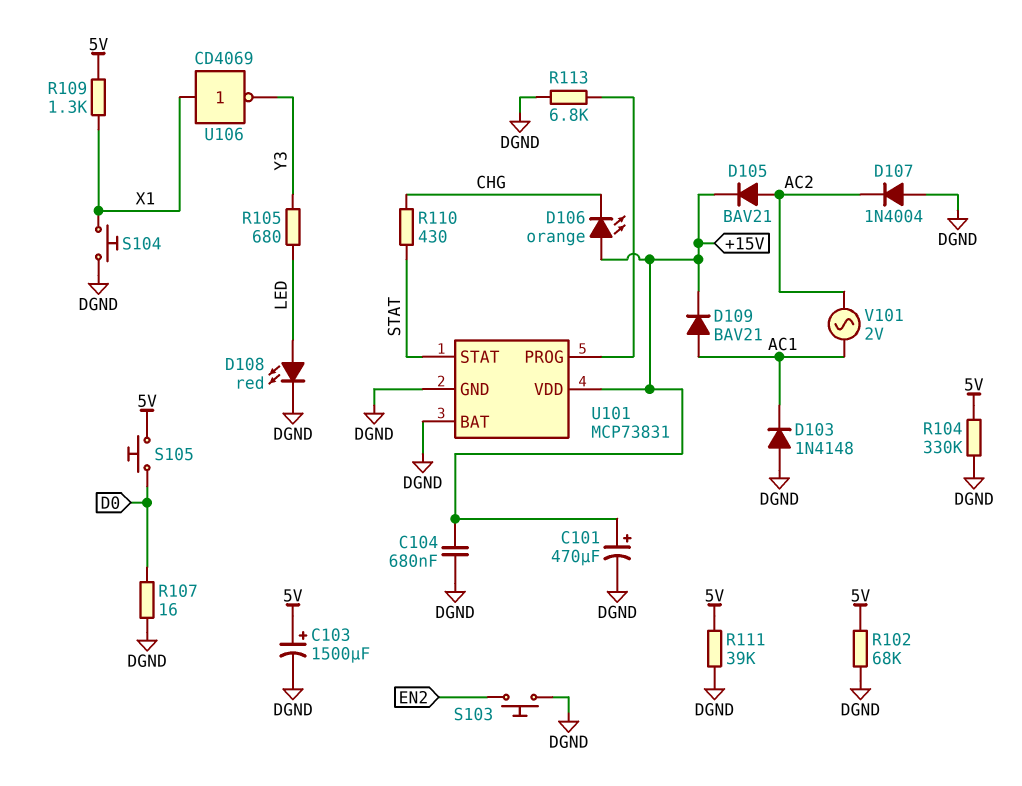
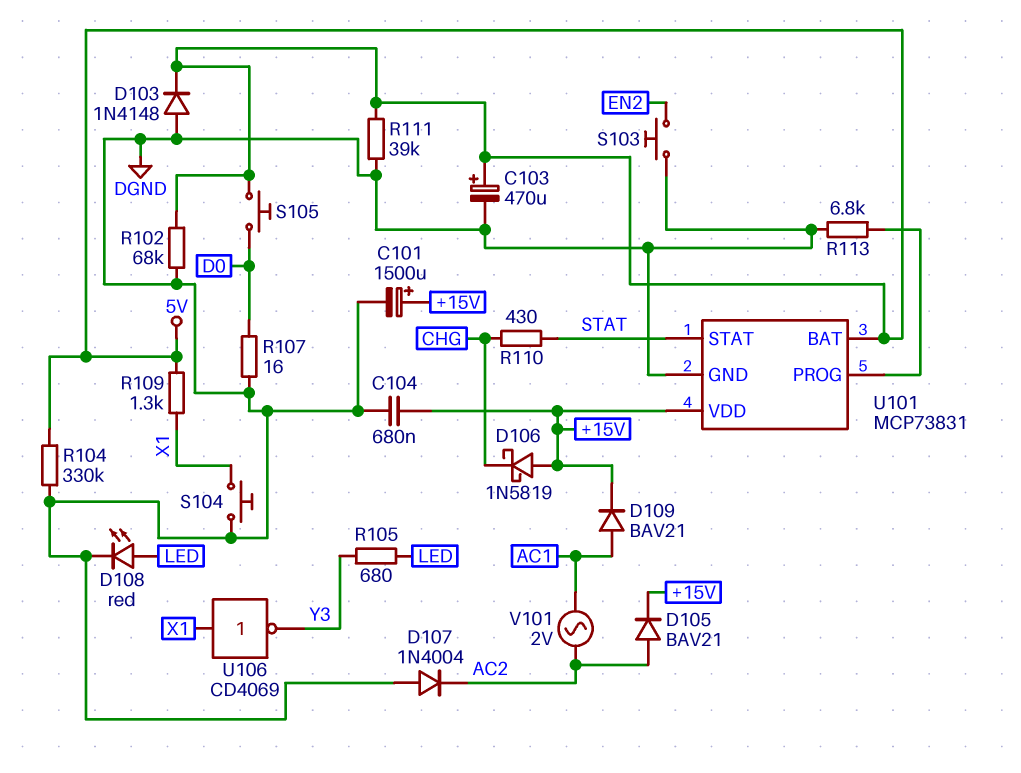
C101: 470uF (plus +15V, minus DGND) -> 1500uF (plus +15V, minus DGND)
C103: 1500uF (plus 5V, minus DGND) -> 470uF (plus 5V, minus DGND)
D103: diode 1N4148 (A DGND, K AC1) -> diode 1N4148 (A DGND, K 5V)
D106: LED orange (A +15V, K CHG) -> schottky 1N5819 (A +15V, K CHG)
U101 pin BAT: DGND -> 5V

